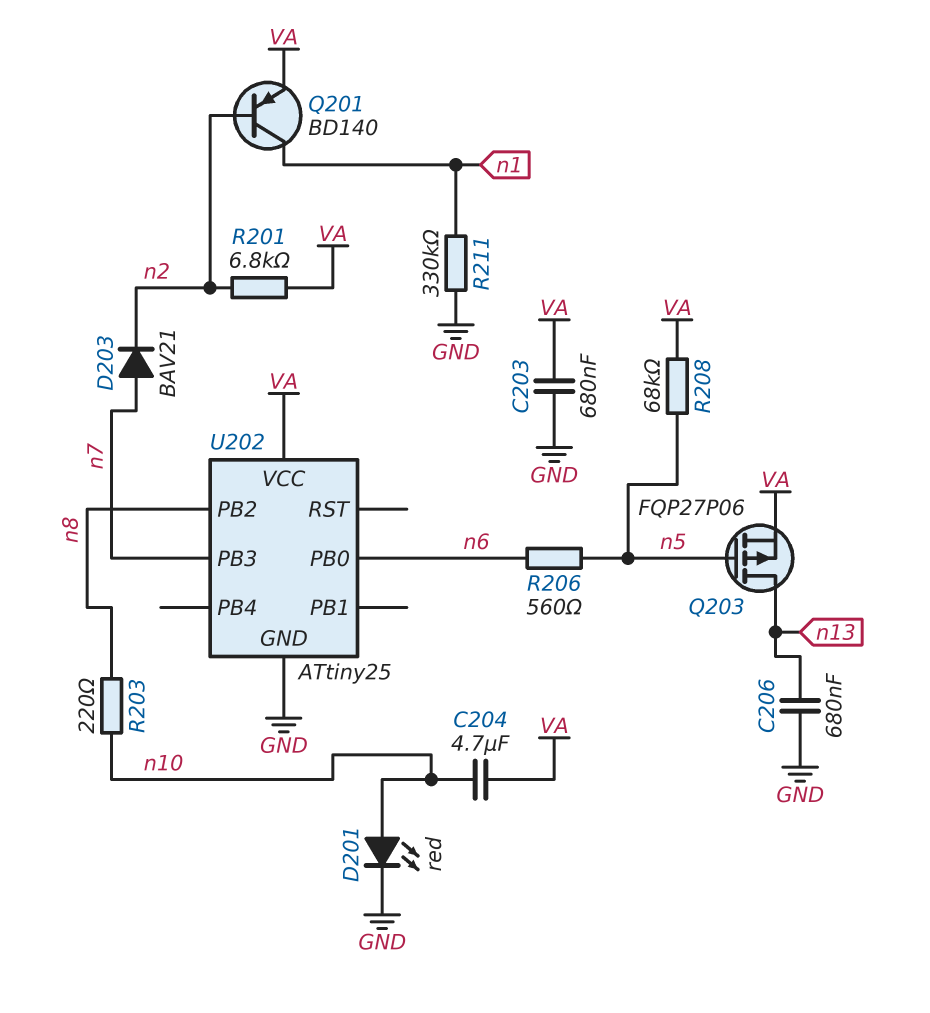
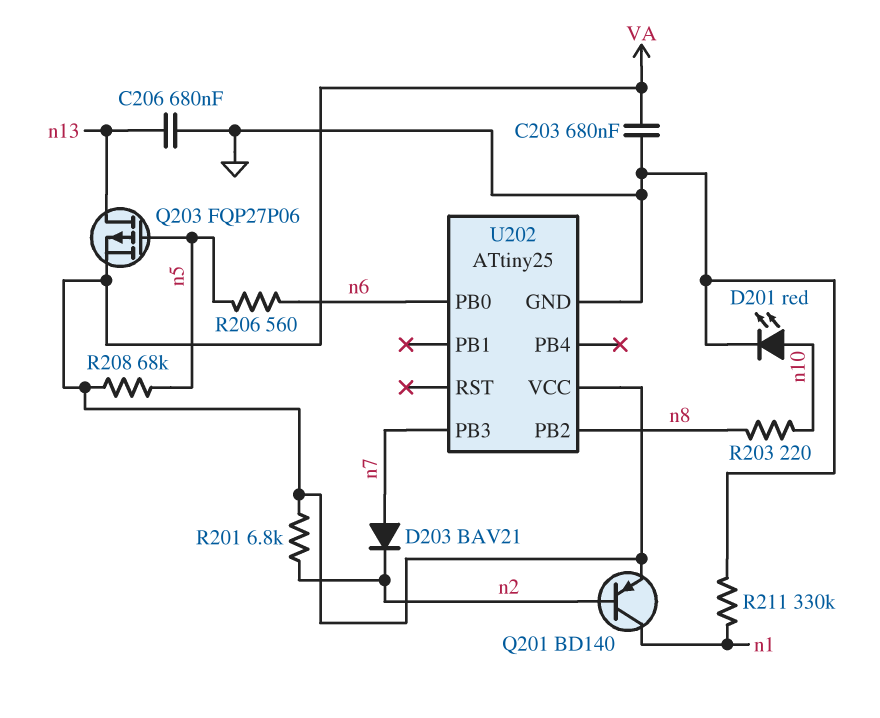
C204: 4.7uF (VA, n10) -> none

